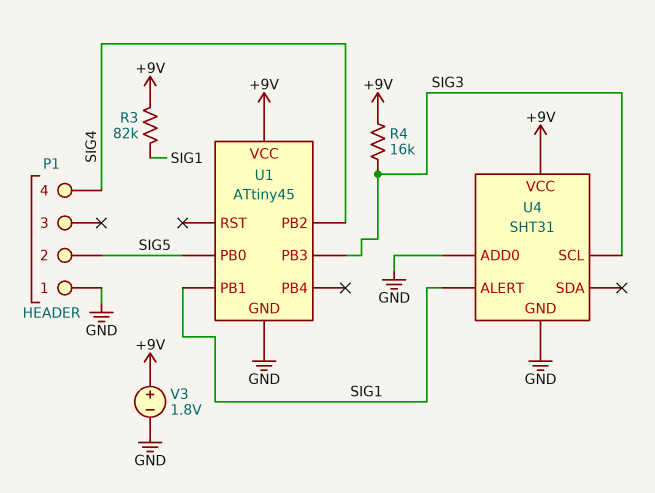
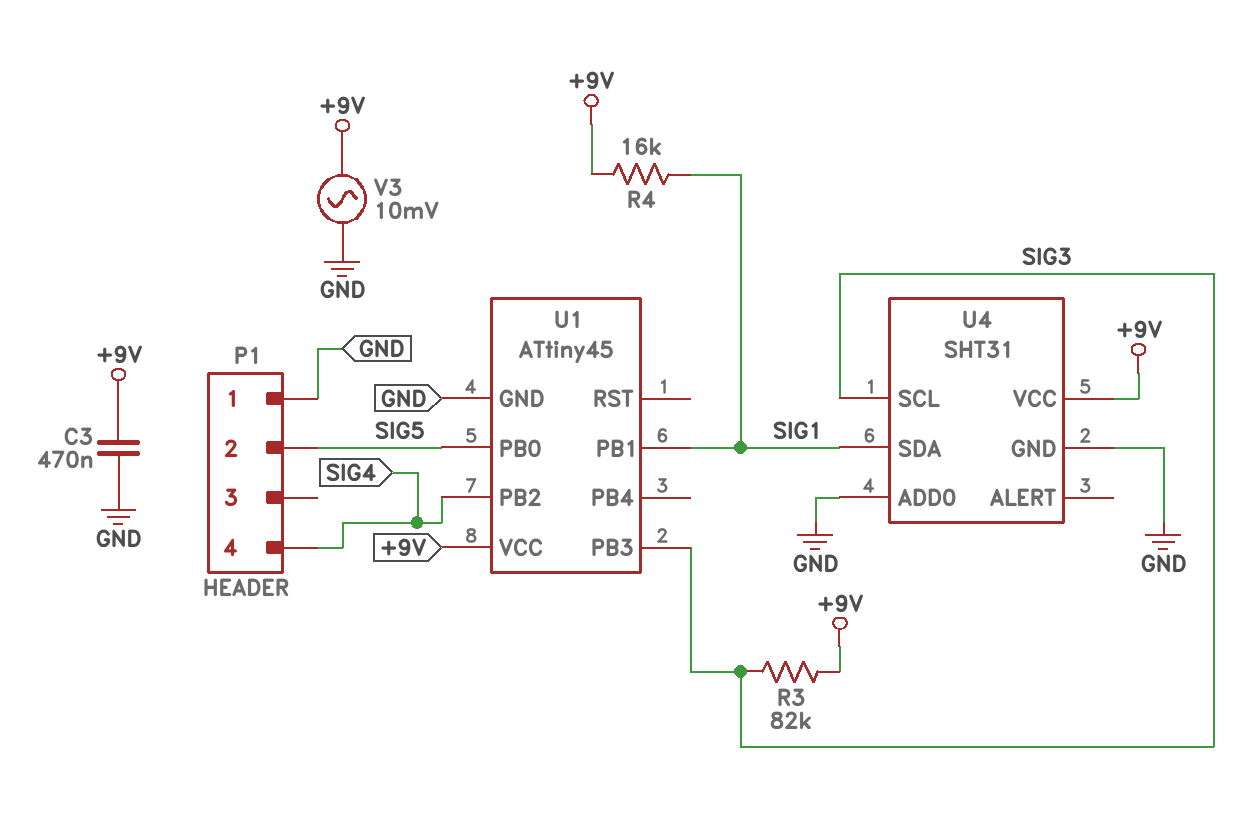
C3: none -> 470nF (+9V, GND)
R3: 82k (+9V, SIG1) -> 82k (+9V, SIG3)
R4: 16k (+9V, SIG3) -> 16k (+9V, SIG1)
U4 pin ALERT: SIG1 -> none
U4 pin SDA: none -> SIG1
V3: 1.8V (plus +9V, minus GND) -> AC 10mV (+9V, GND)

